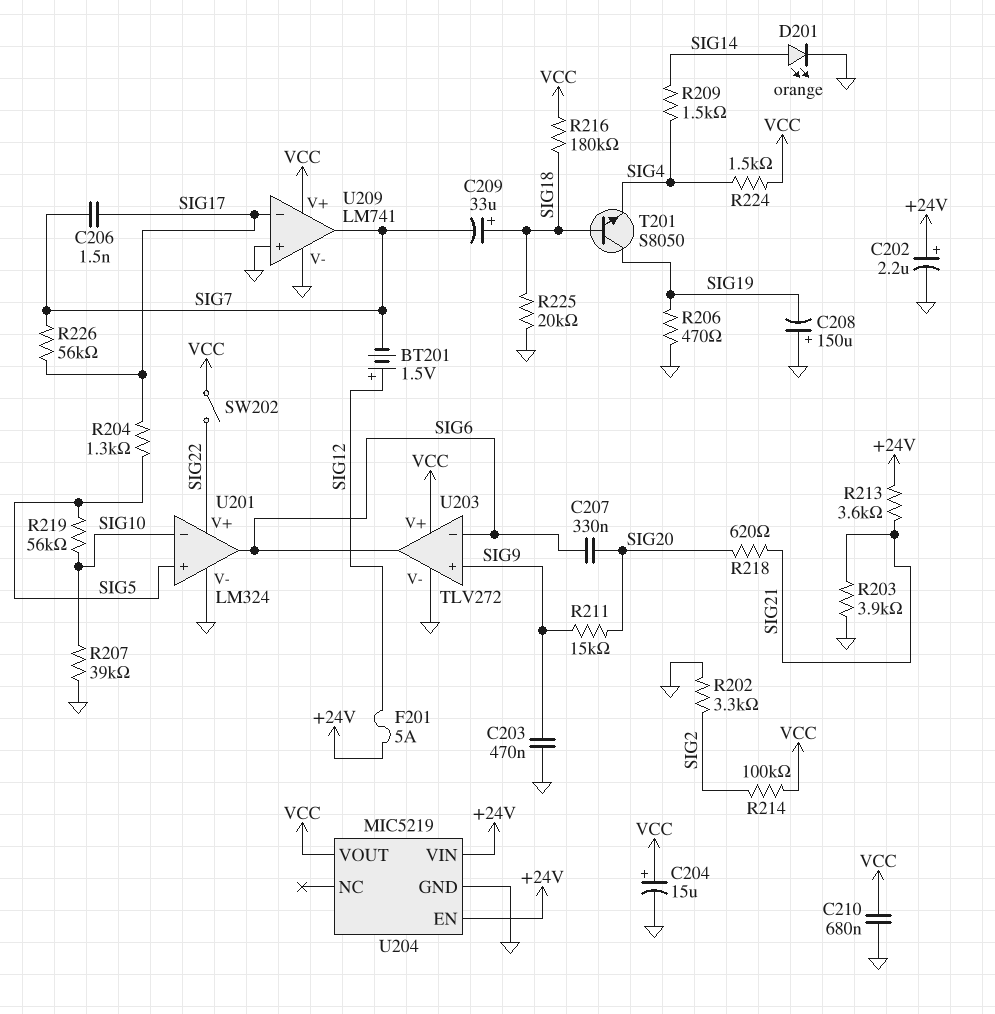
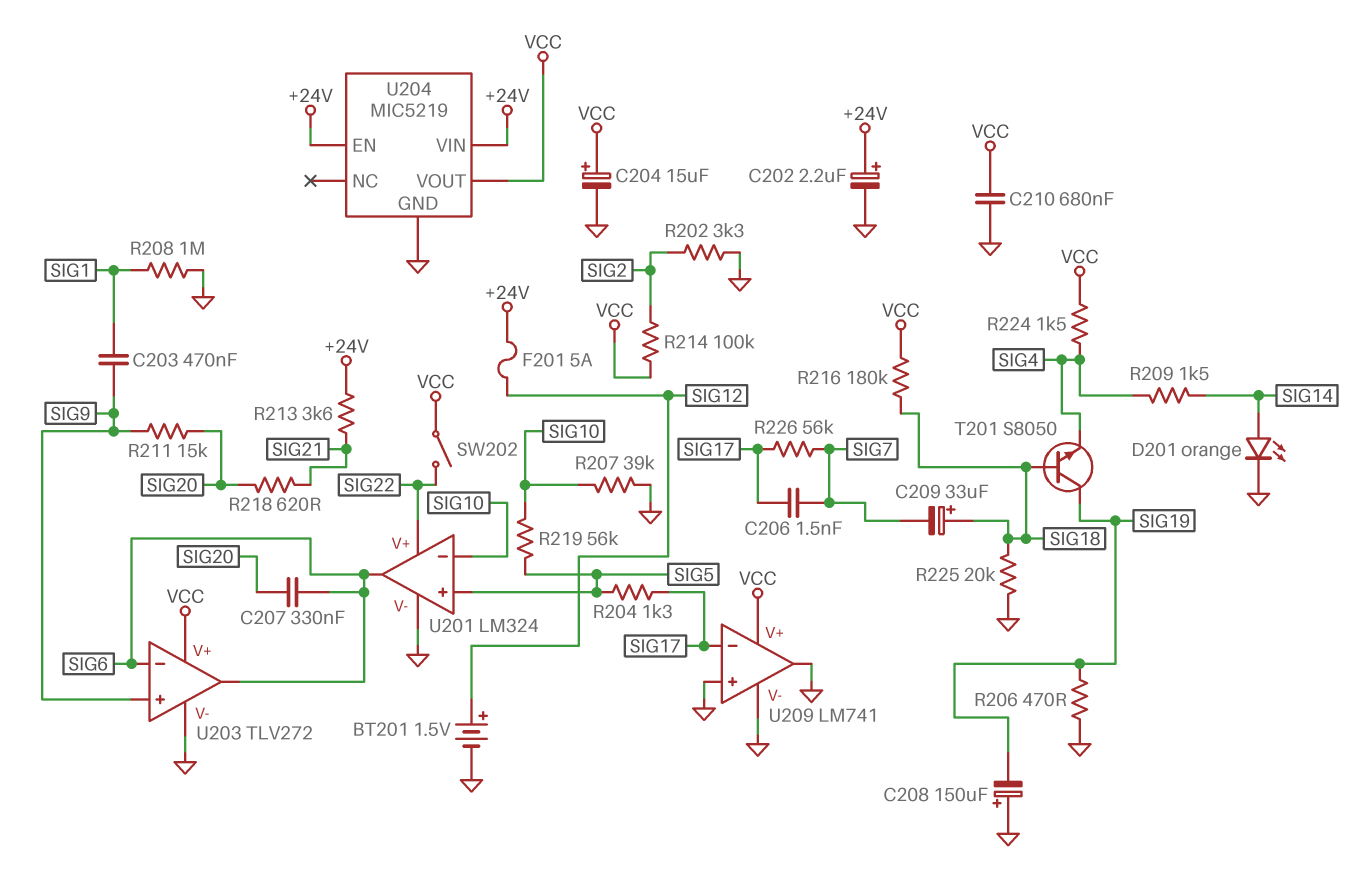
BT201: 1.5V (plus SIG12, minus SIG7) -> 1.5V (plus SIG12, minus GND)
C203: 470nF (GND, SIG9) -> 470nF (SIG1, SIG9)
R203: 3.9k (GND, SIG21) -> none
R208: none -> 1M (GND, SIG1)
U209 pin out: SIG7 -> GND

